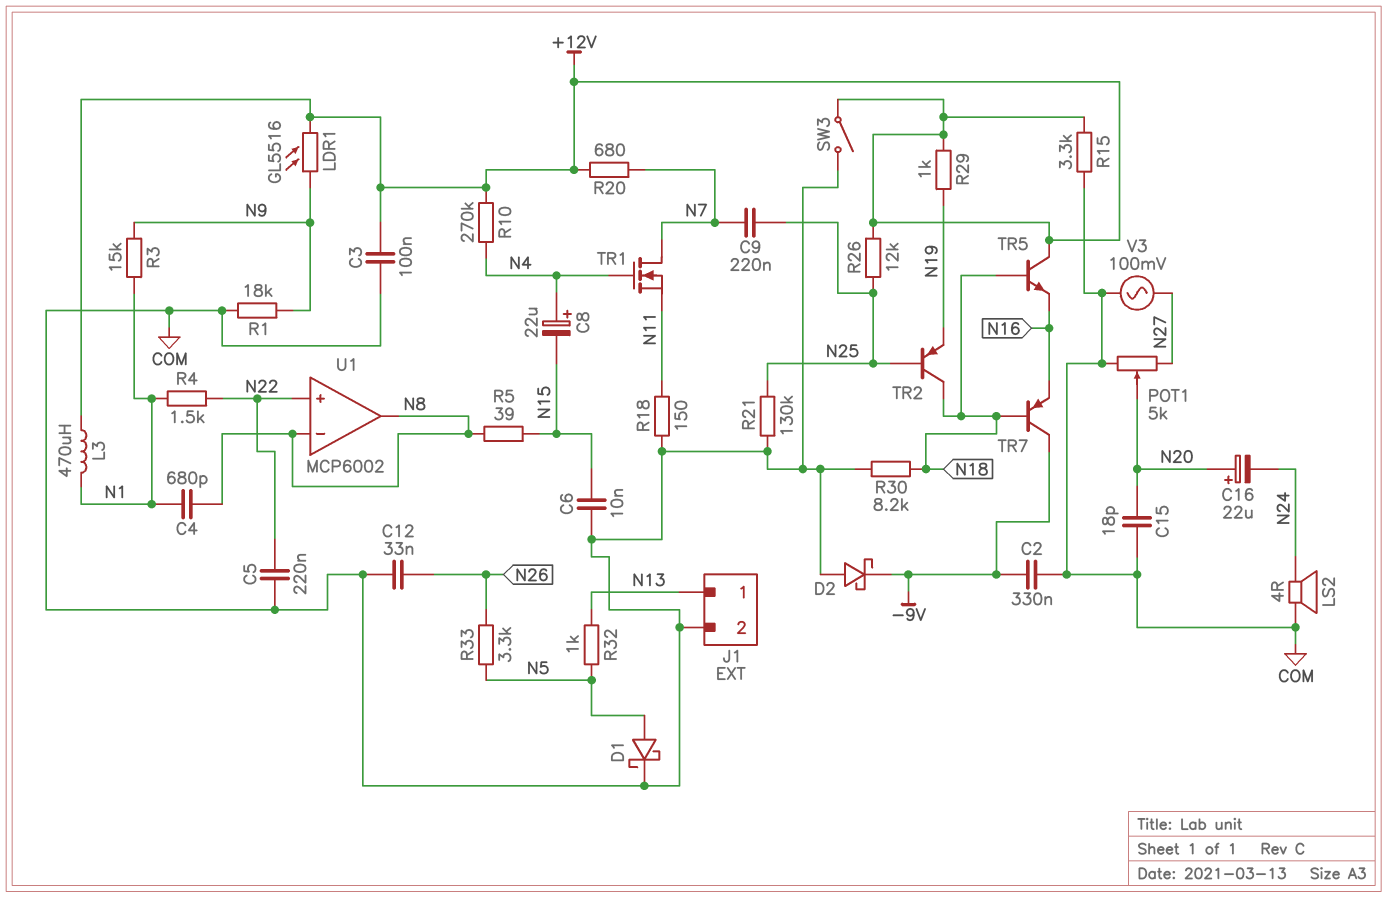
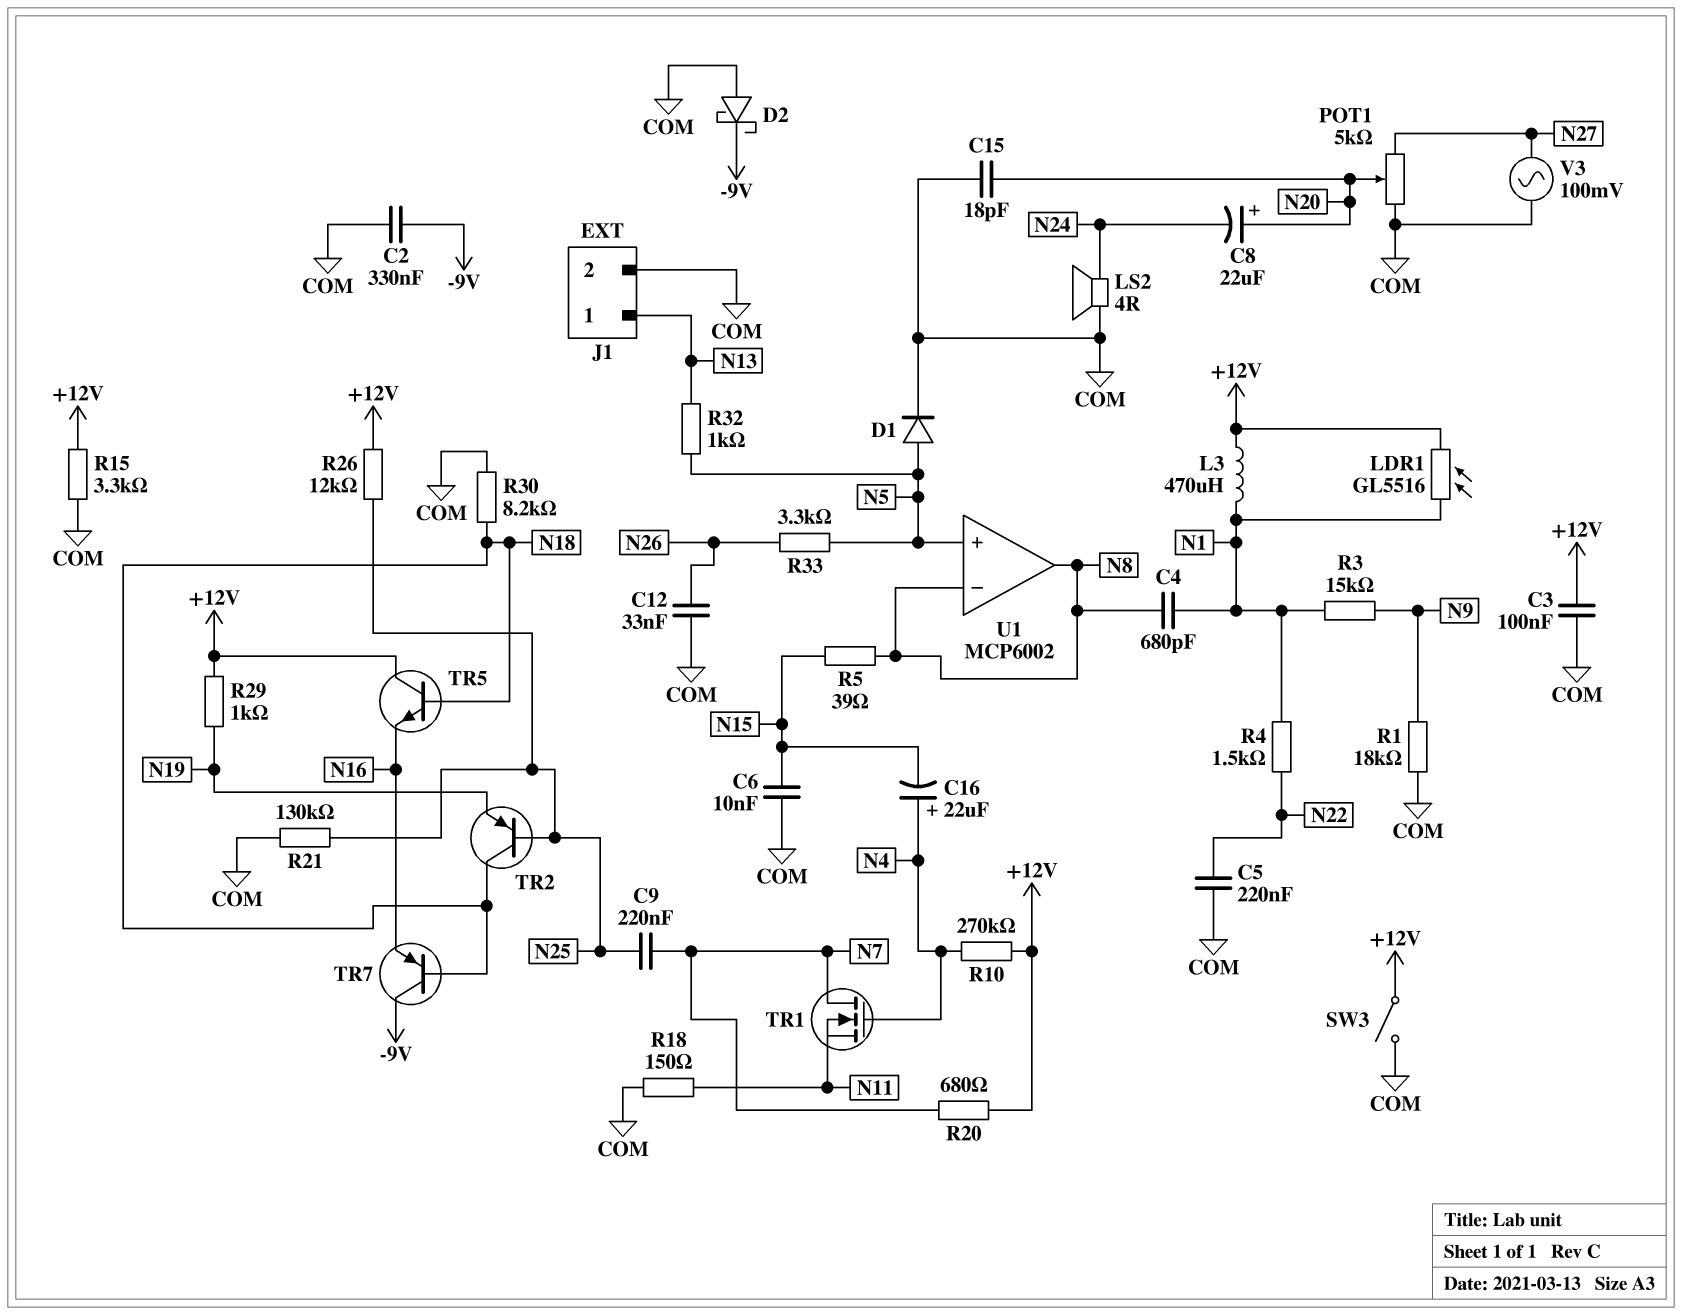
C8: 22uF (plus N4, minus N15) -> 22uF (plus N20, minus N24)
C16: 22uF (plus N20, minus N24) -> 22uF (plus N4, minus N15)
D1: schottky (A N5, K COM) -> diode (A N5, K COM)
LDR1: GL5516 (+12V, N9) -> GL5516 (+12V, N1)
U1 pin in+: N22 -> N5

